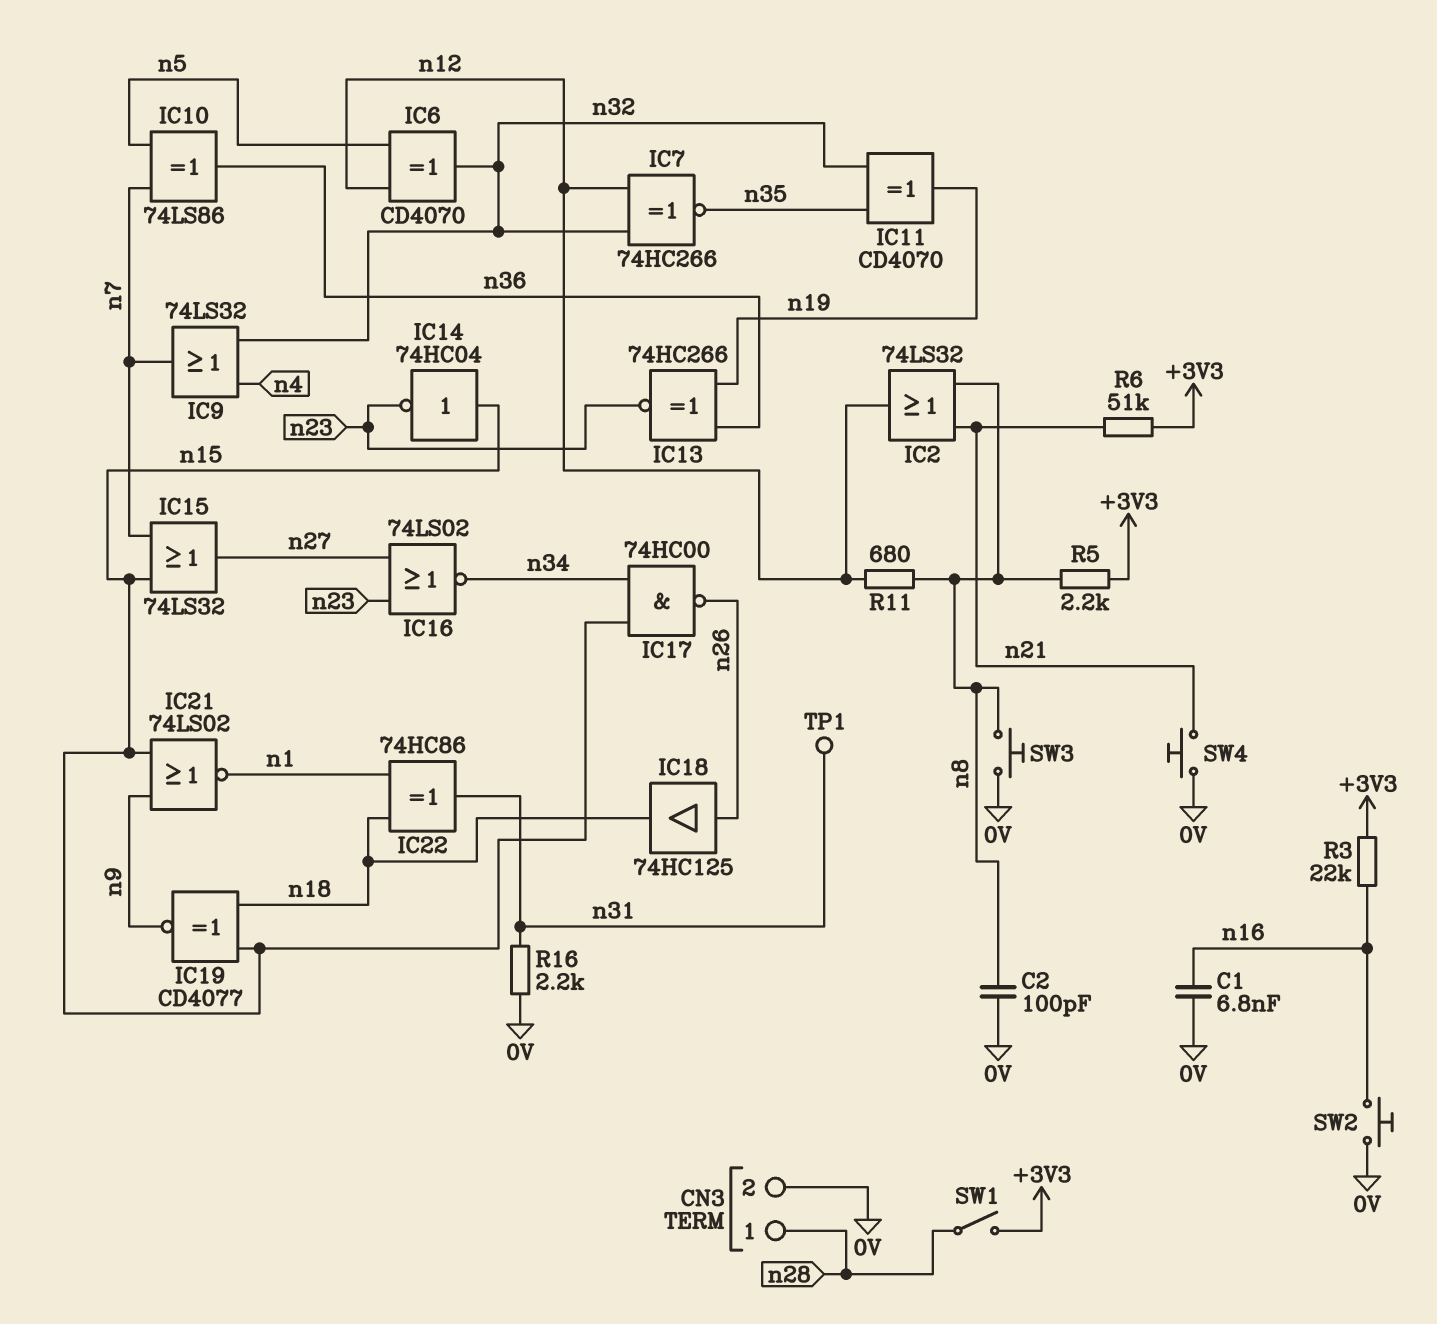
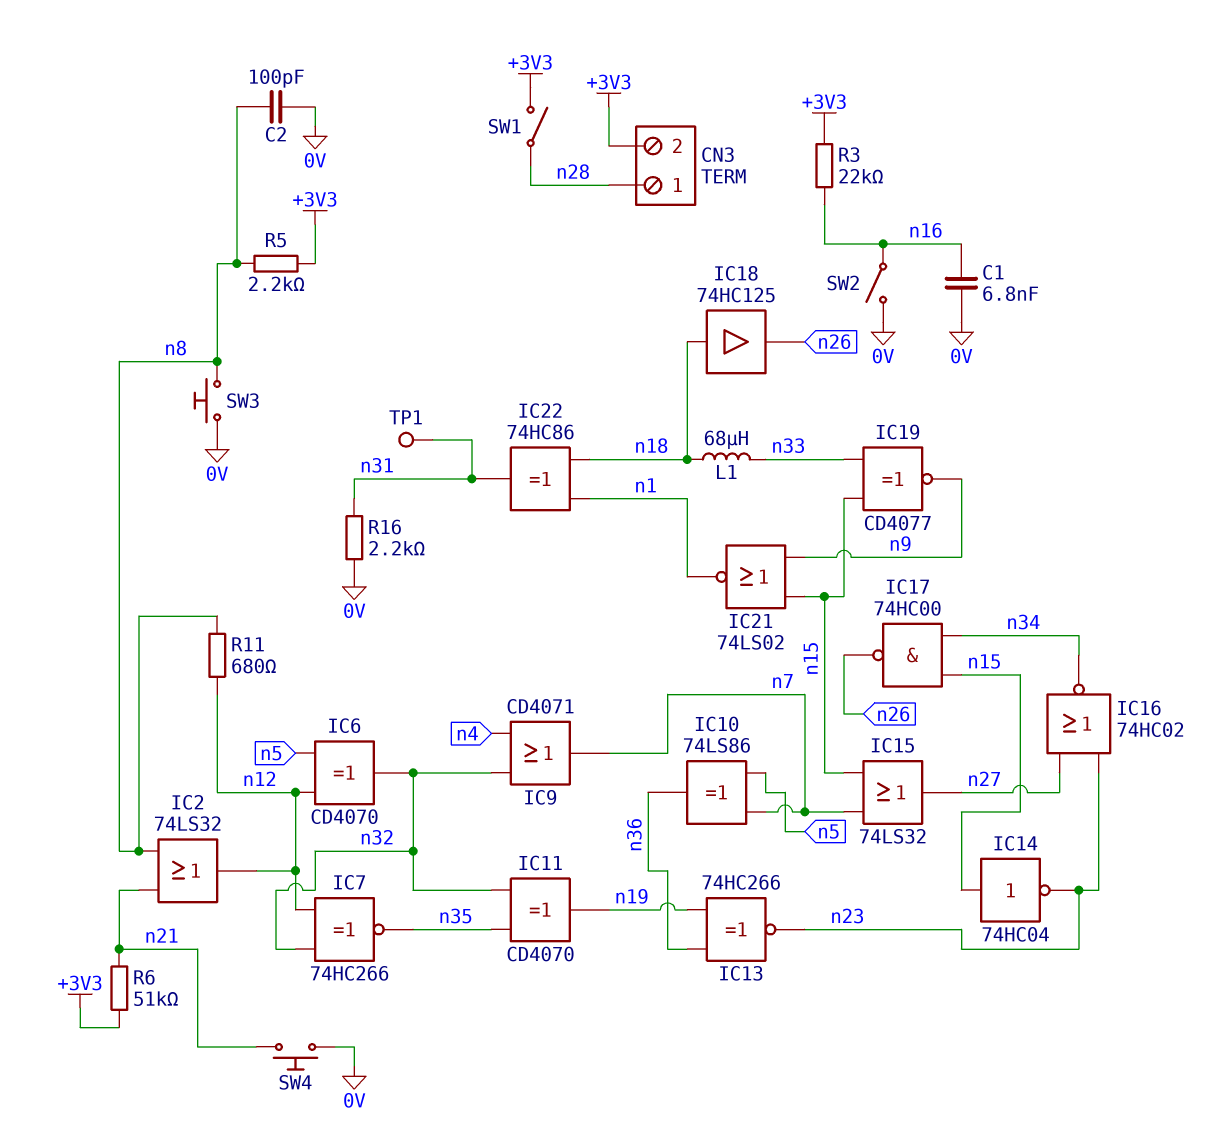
CN3 pin 2: 0V -> +3V3
IC9: OR 74LS32 (in n4, in n32, out n7) -> OR CD4071 (in n4, in n32, out n7)
IC16: NOR 74LS02 (in n23, in n27, out n34) -> NOR 74HC02 (in n23, in n27, out n34)
IC18: buffer 74HC125 (in n26, out n18) -> buffer 74HC125 (in n18, out n26)
IC19: XNOR CD4077 (in n15, in n18, out n9) -> XNOR CD4077 (in n15, in n33, out n9)
L1: none -> 68uH (n18, n33)
SW2: button (0V, n16) -> switch (0V, n16)

